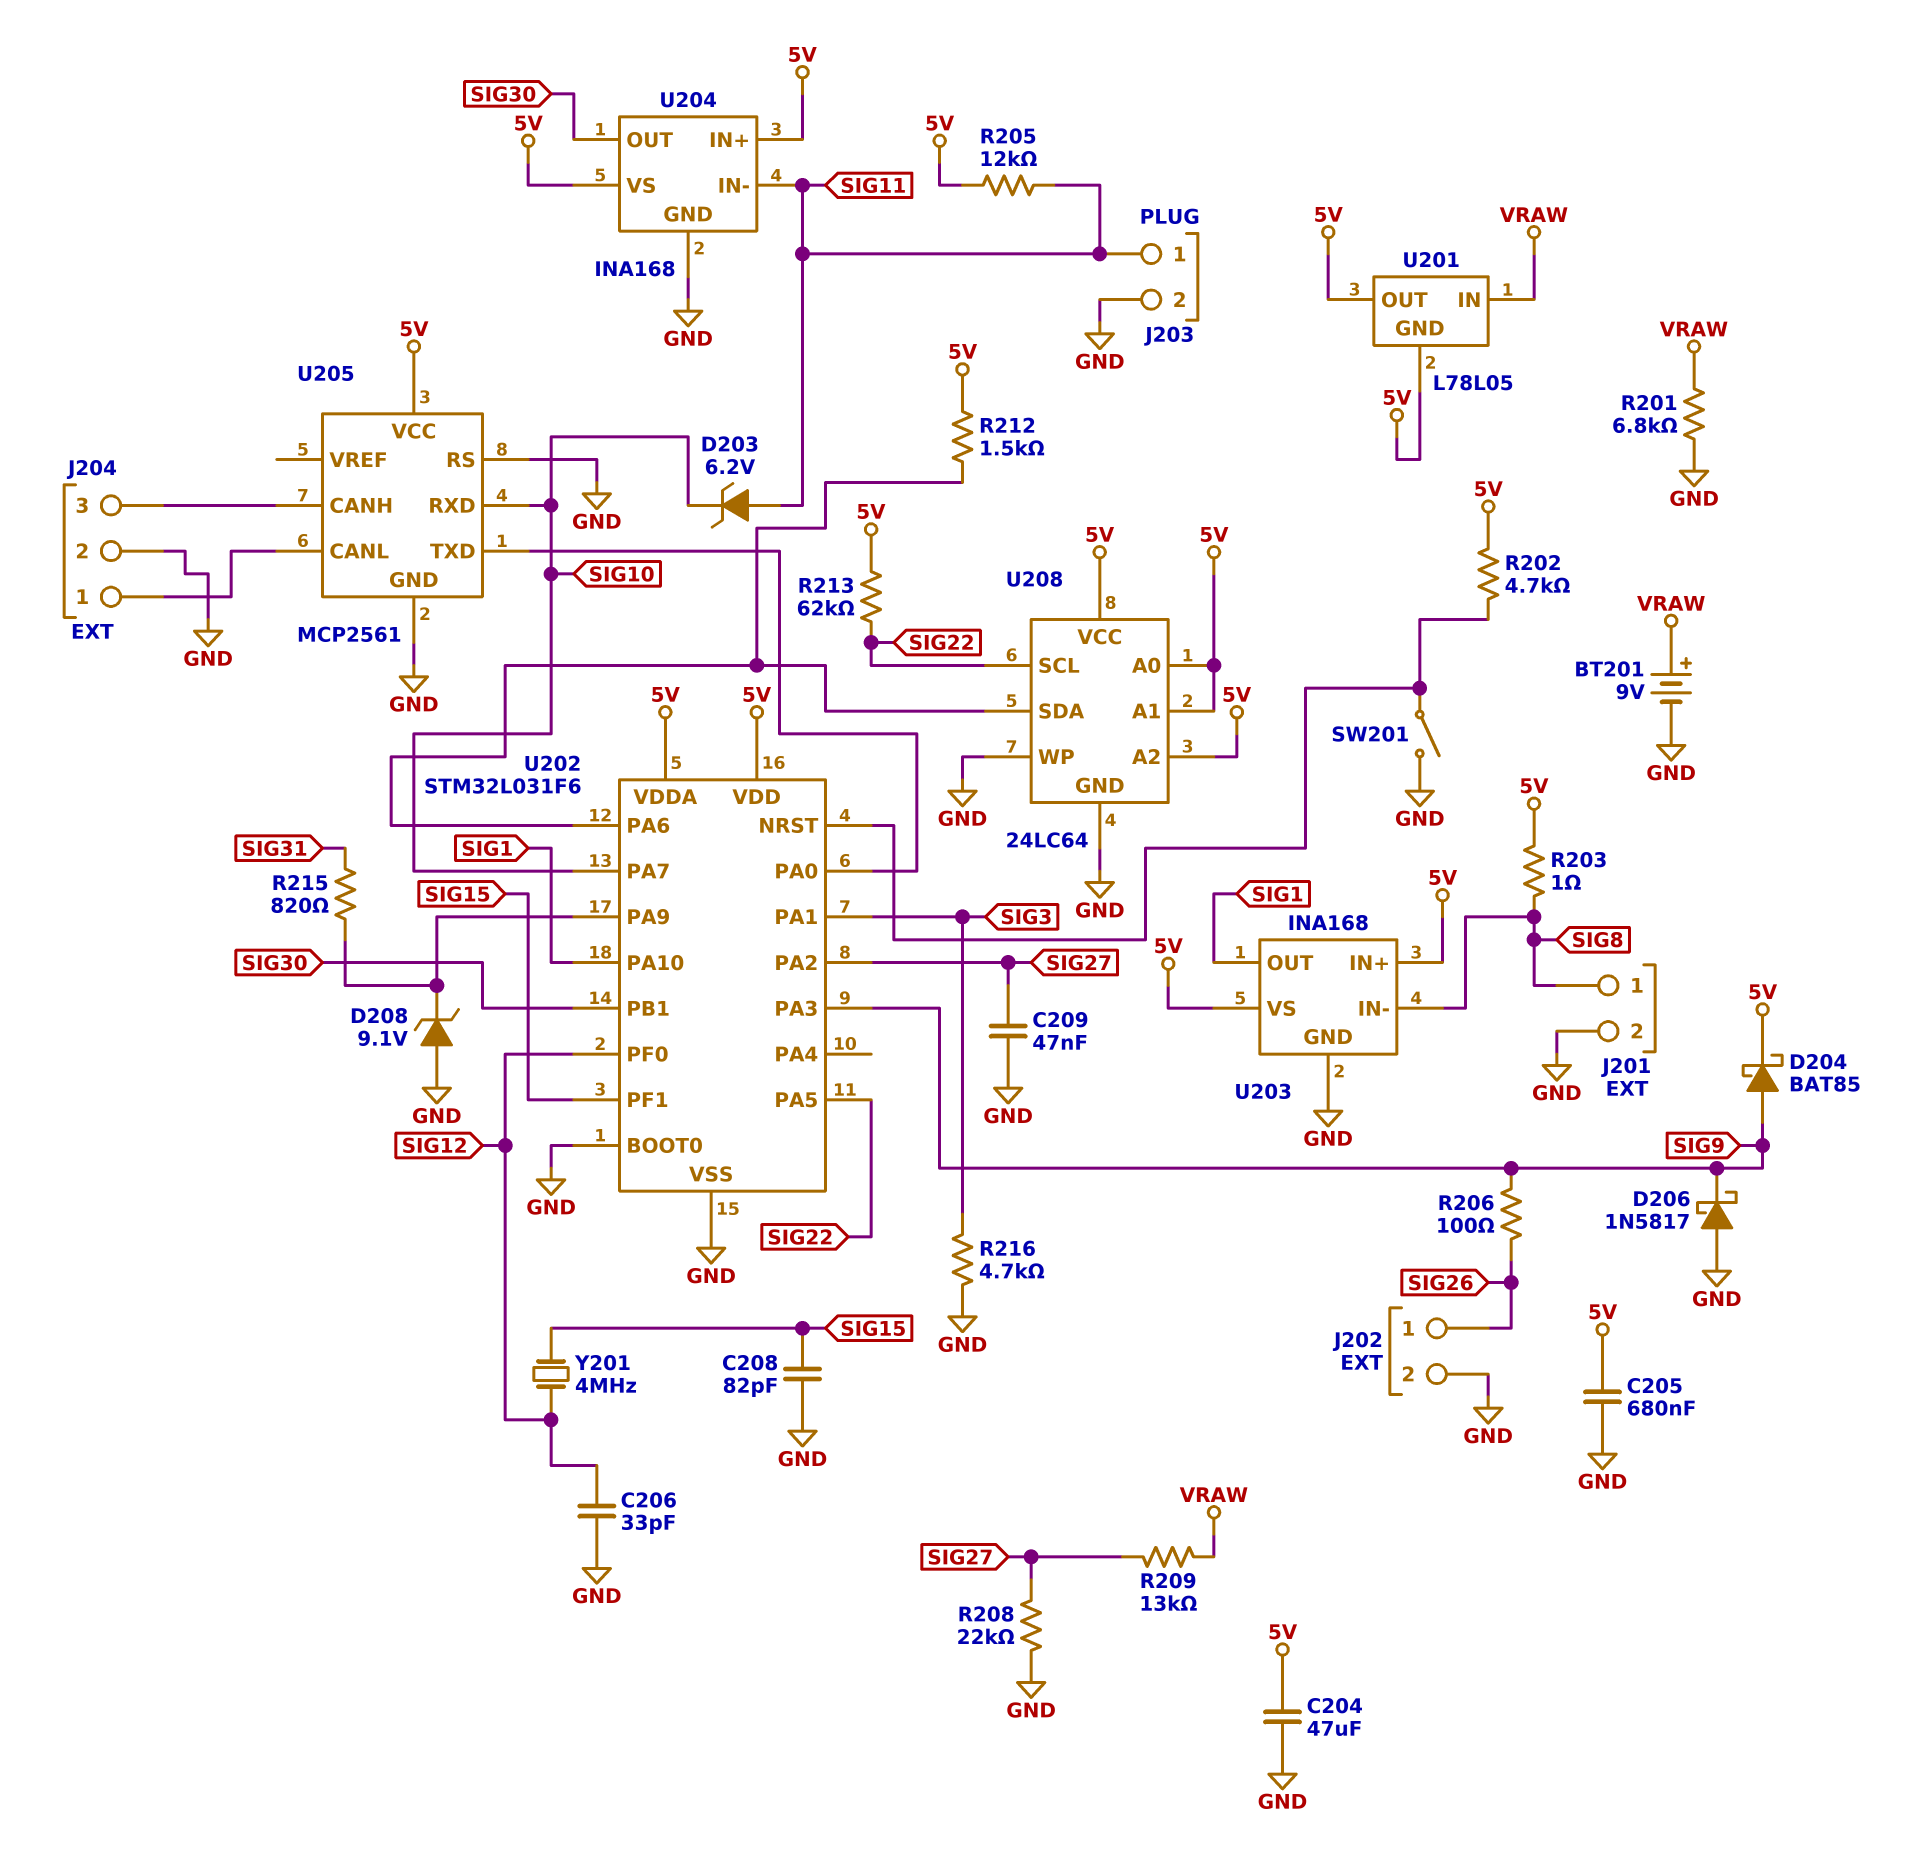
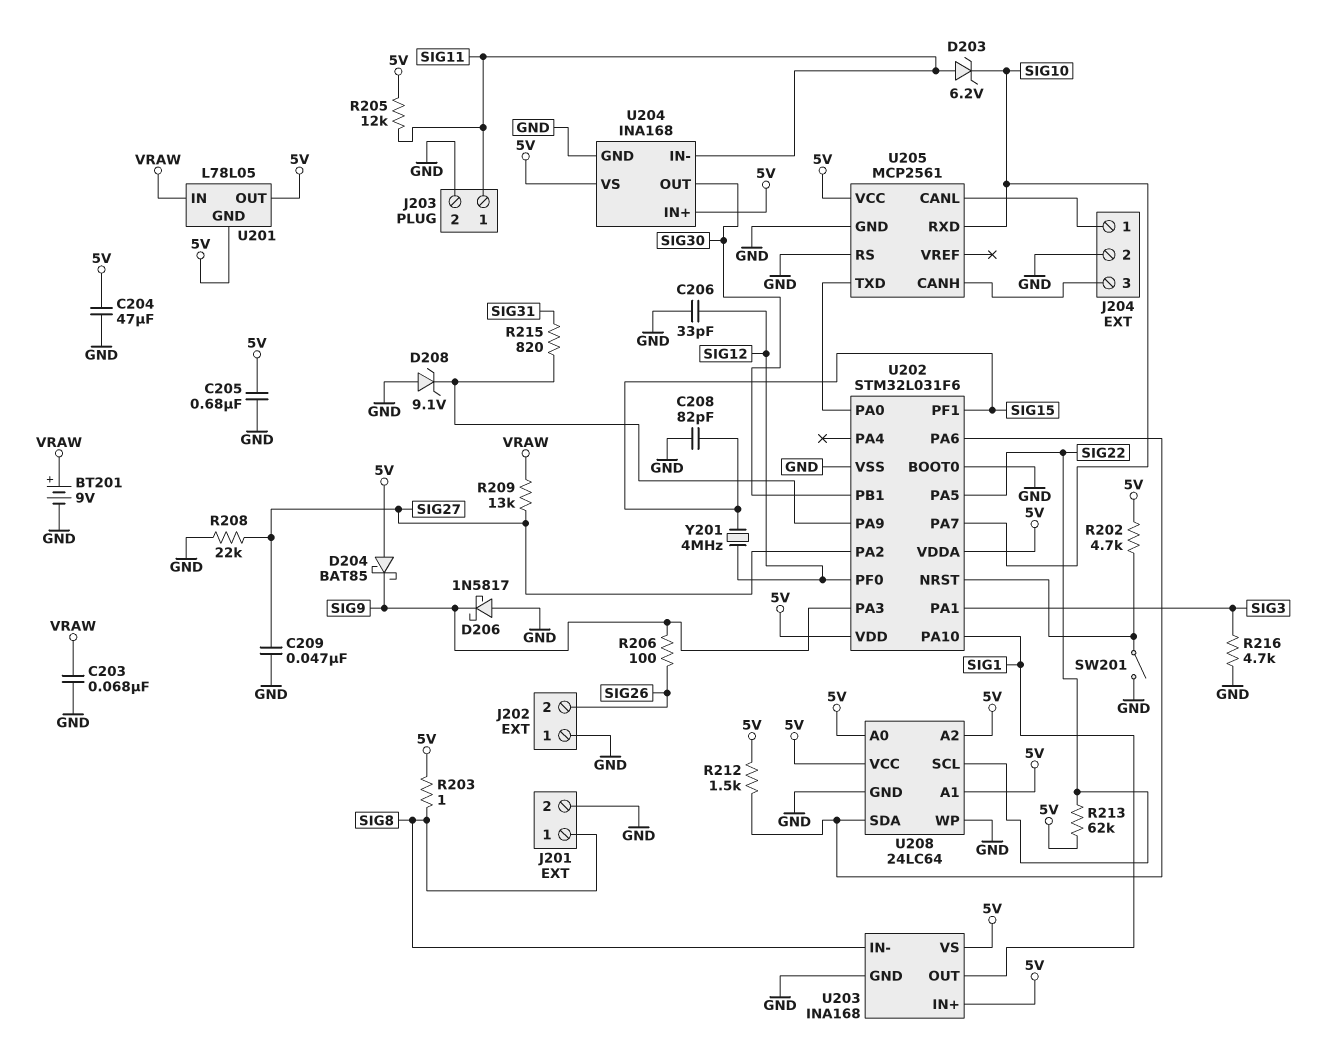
C203: none -> 68nF (GND, VRAW)
D204: schottky BAT85 (A SIG9, K 5V) -> schottky BAT85 (A 5V, K SIG9)
J202 pin 1: SIG26 -> GND
J202 pin 2: GND -> SIG26
R201: 6.8k (GND, VRAW) -> none

